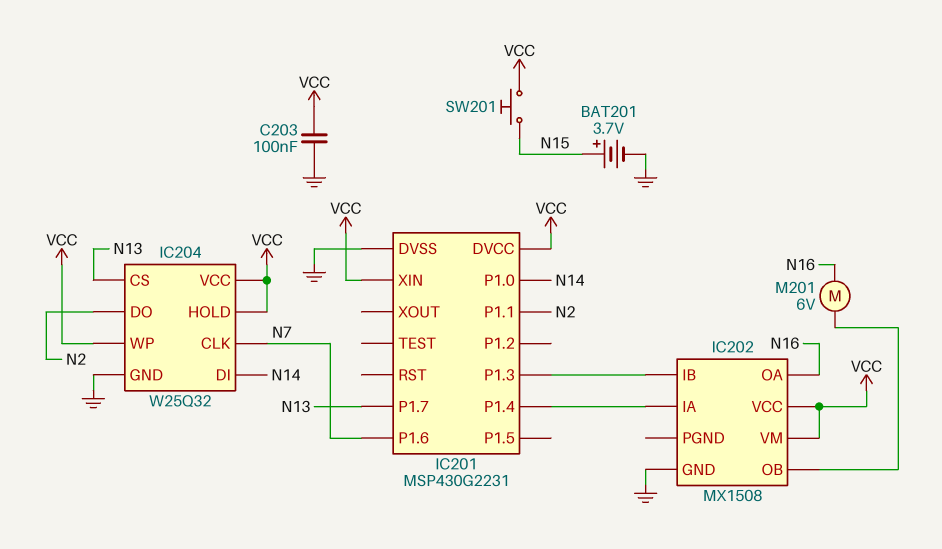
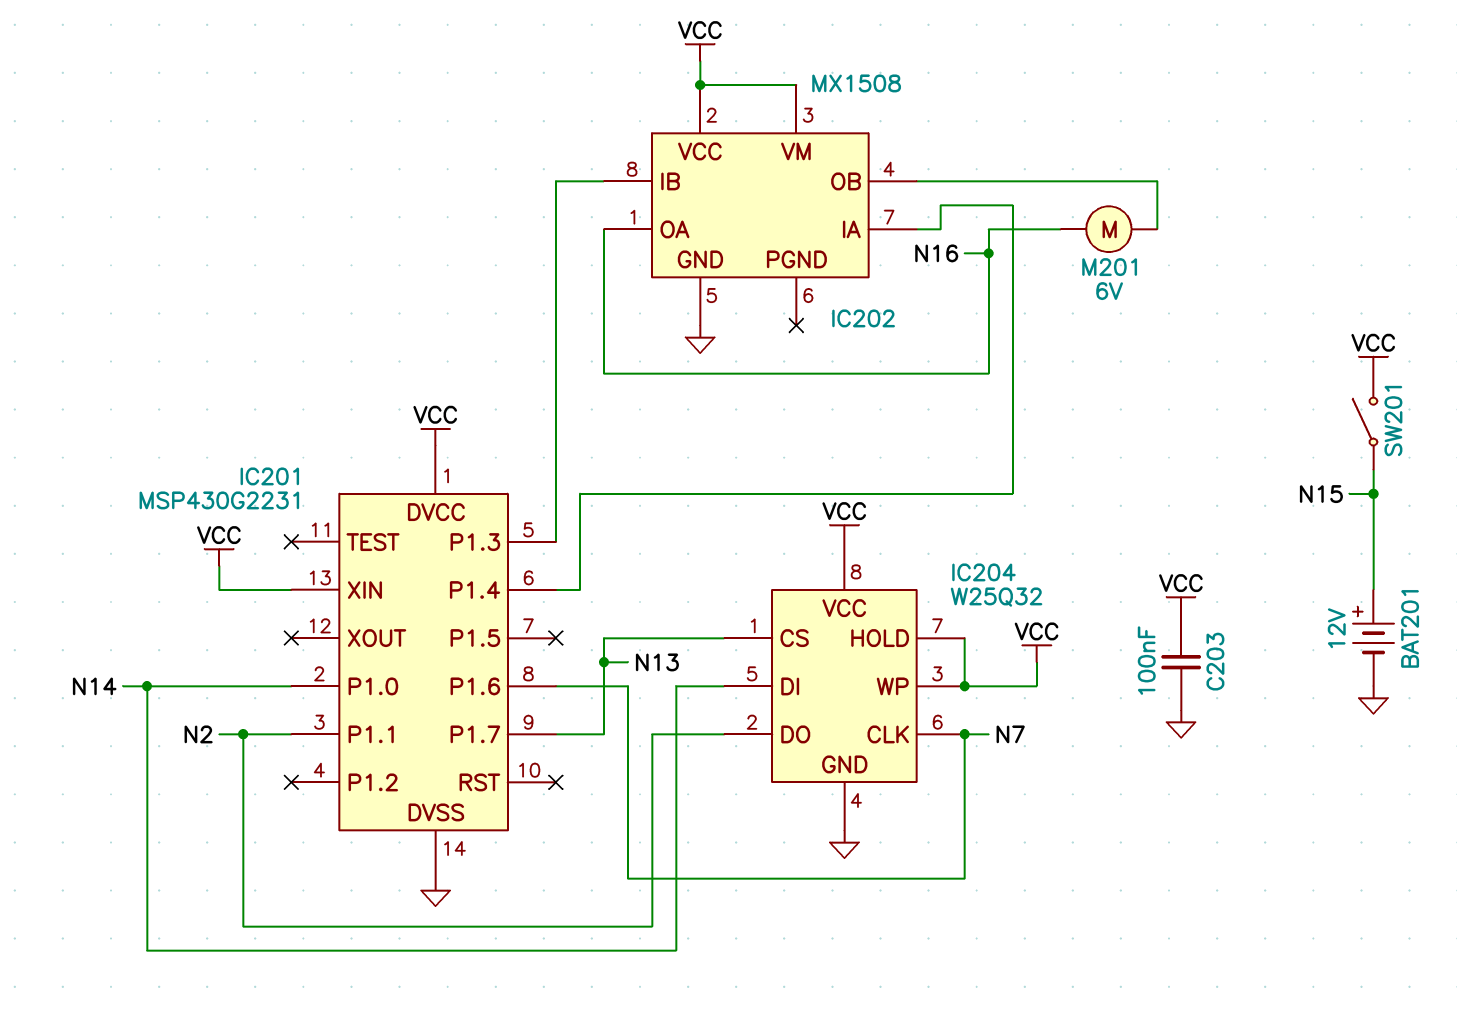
BAT201: 3.7V (plus N15, minus GND) -> 12V (plus N15, minus GND)
SW201: button (N15, VCC) -> switch (N15, VCC)

